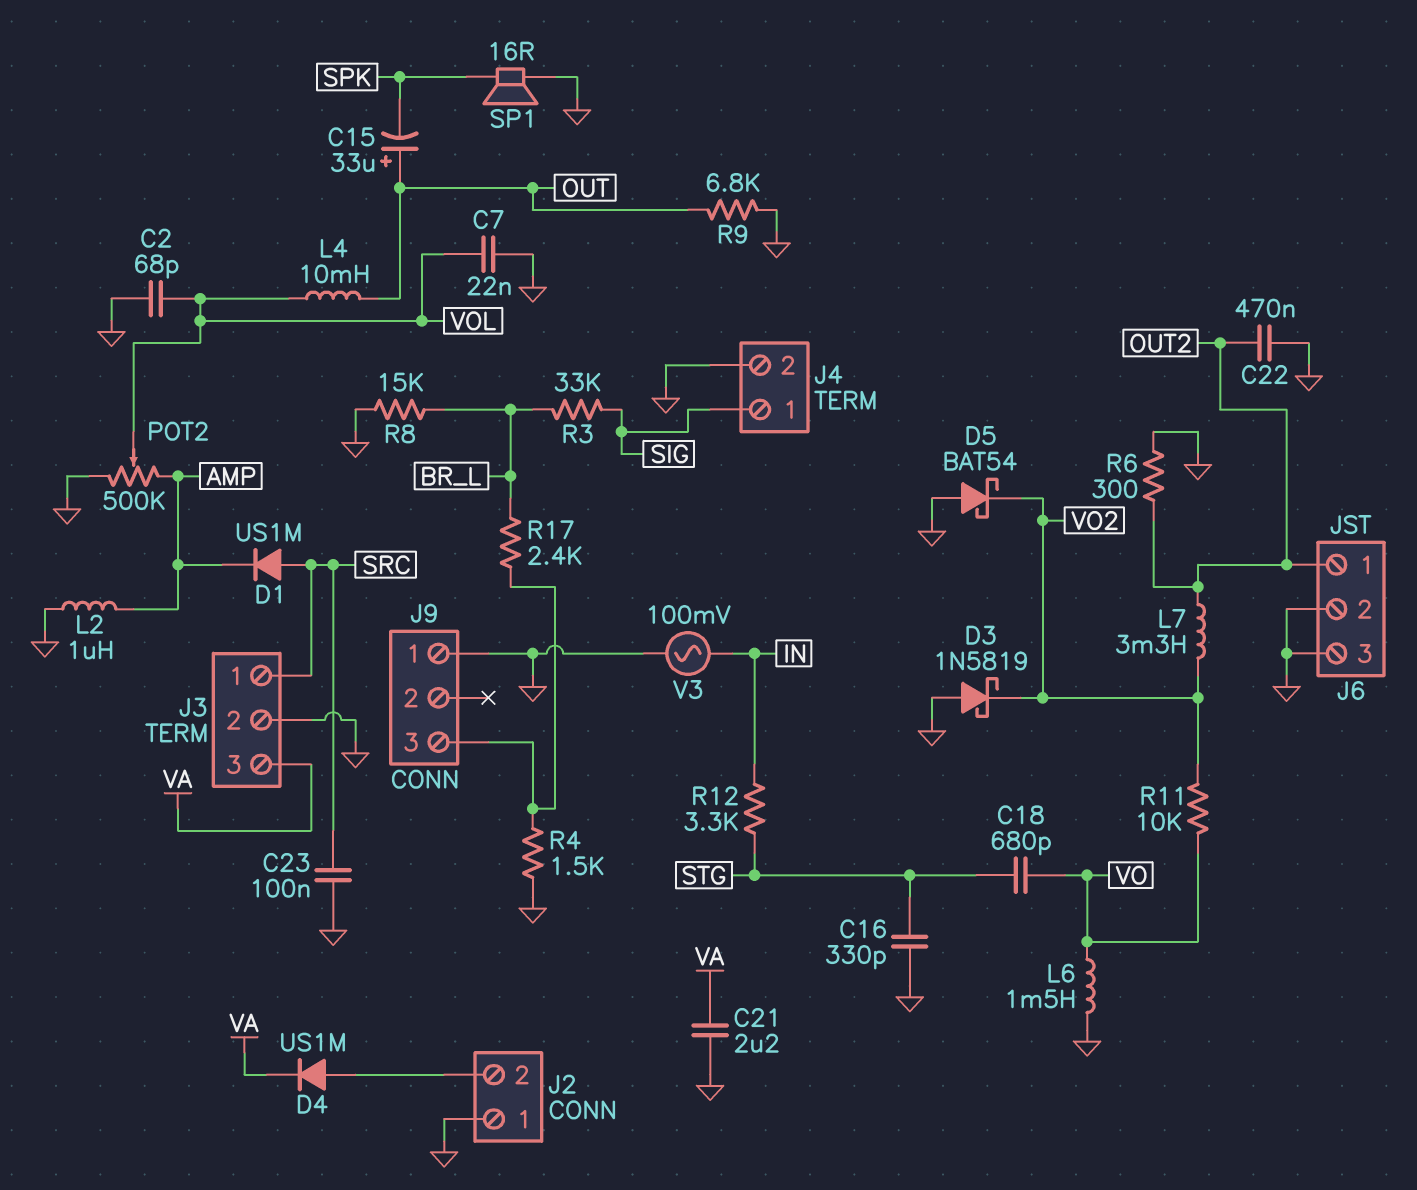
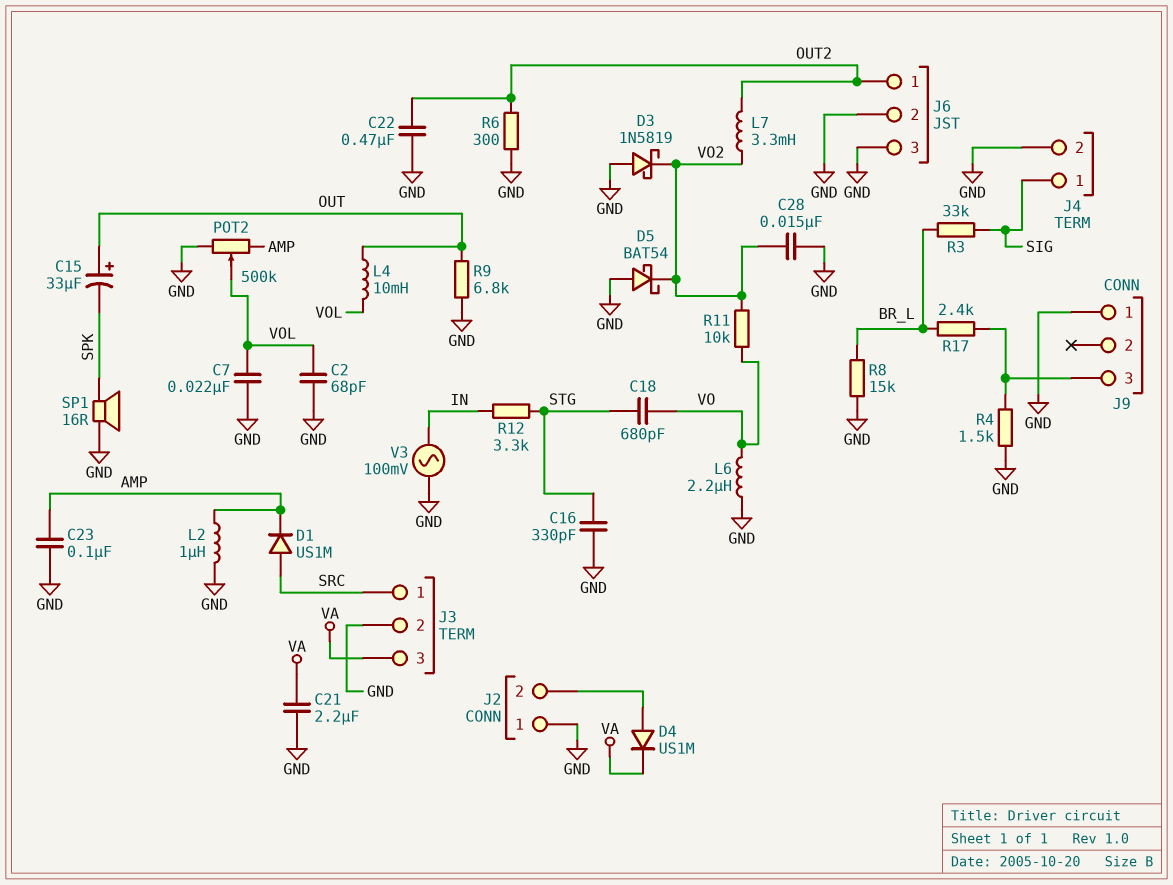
C23: 100nF (GND, SRC) -> 100nF (AMP, GND)
C28: none -> 15nF (GND, VO2)
L6: 1.5mH (GND, VO) -> 2.2uH (GND, VO)

